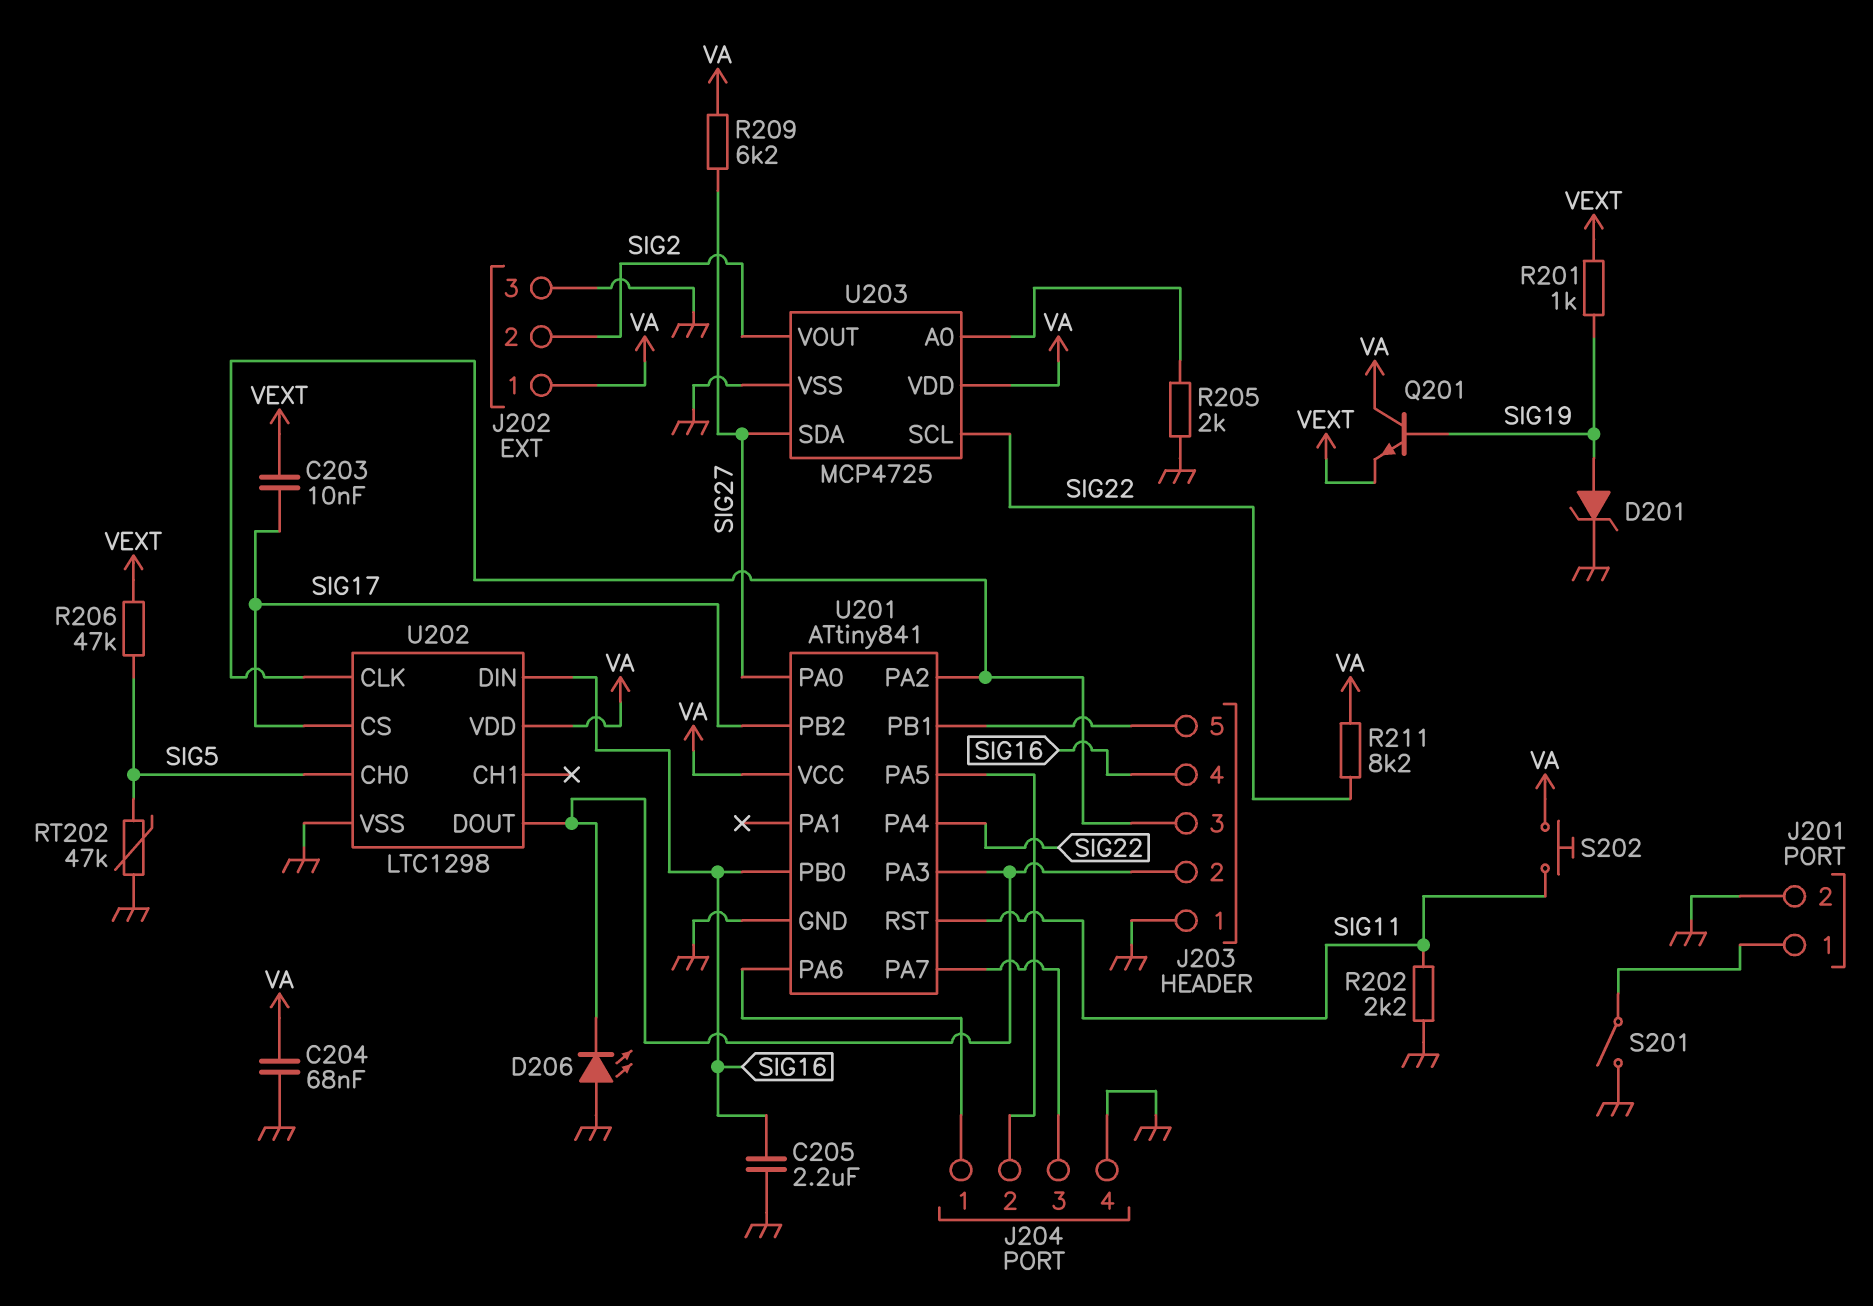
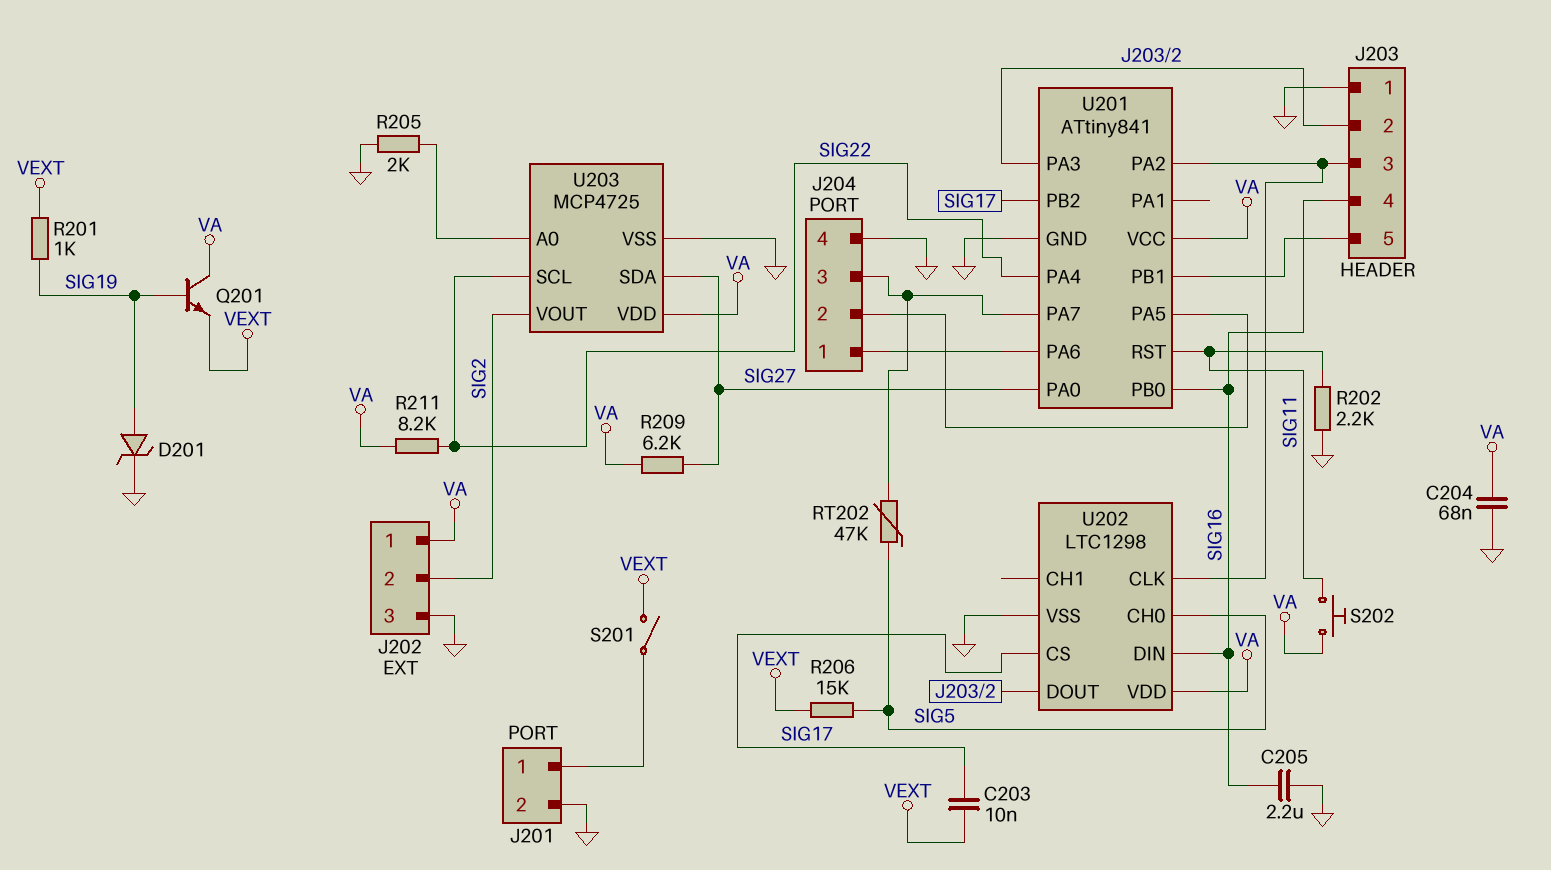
D206: LED (A GND, K J203/2) -> none
R206: 47k (SIG5, VEXT) -> 15k (SIG5, VEXT)
RT202: 47k (GND, SIG5) -> 47k (J204/3, SIG5)
S201: switch (GND, J201/1) -> switch (J201/1, VEXT)

